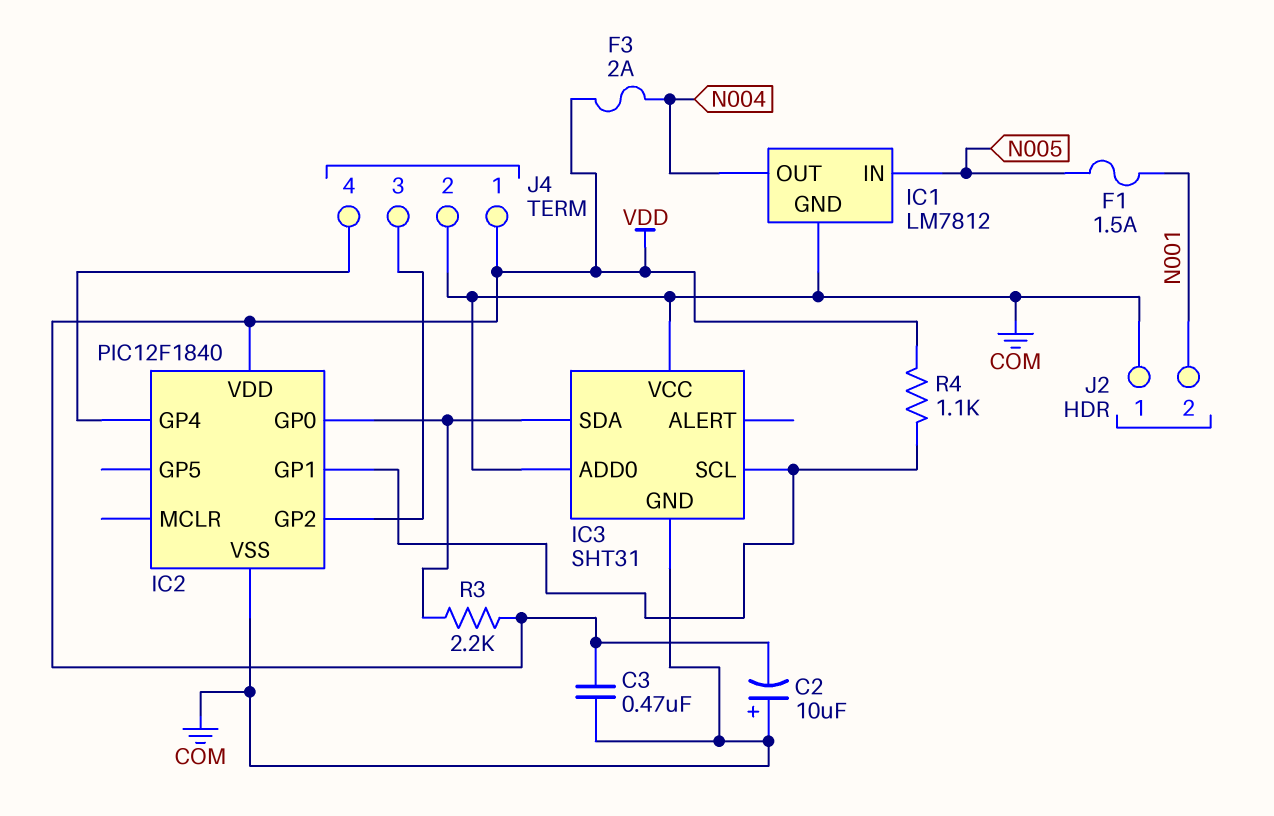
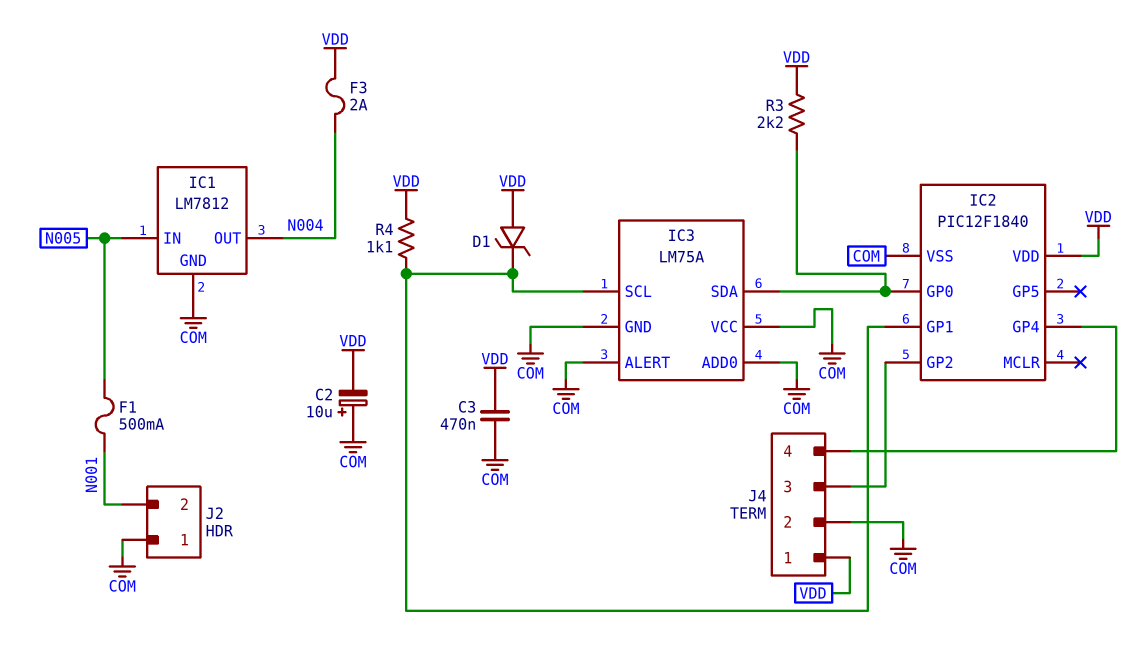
D1: none -> zener (A VDD, K IC2/GP1)
F1: 1.5A (N001, N005) -> 500mA (N001, N005)
IC3: SHT31 -> LM75A
IC3 pin ALERT: none -> COM

